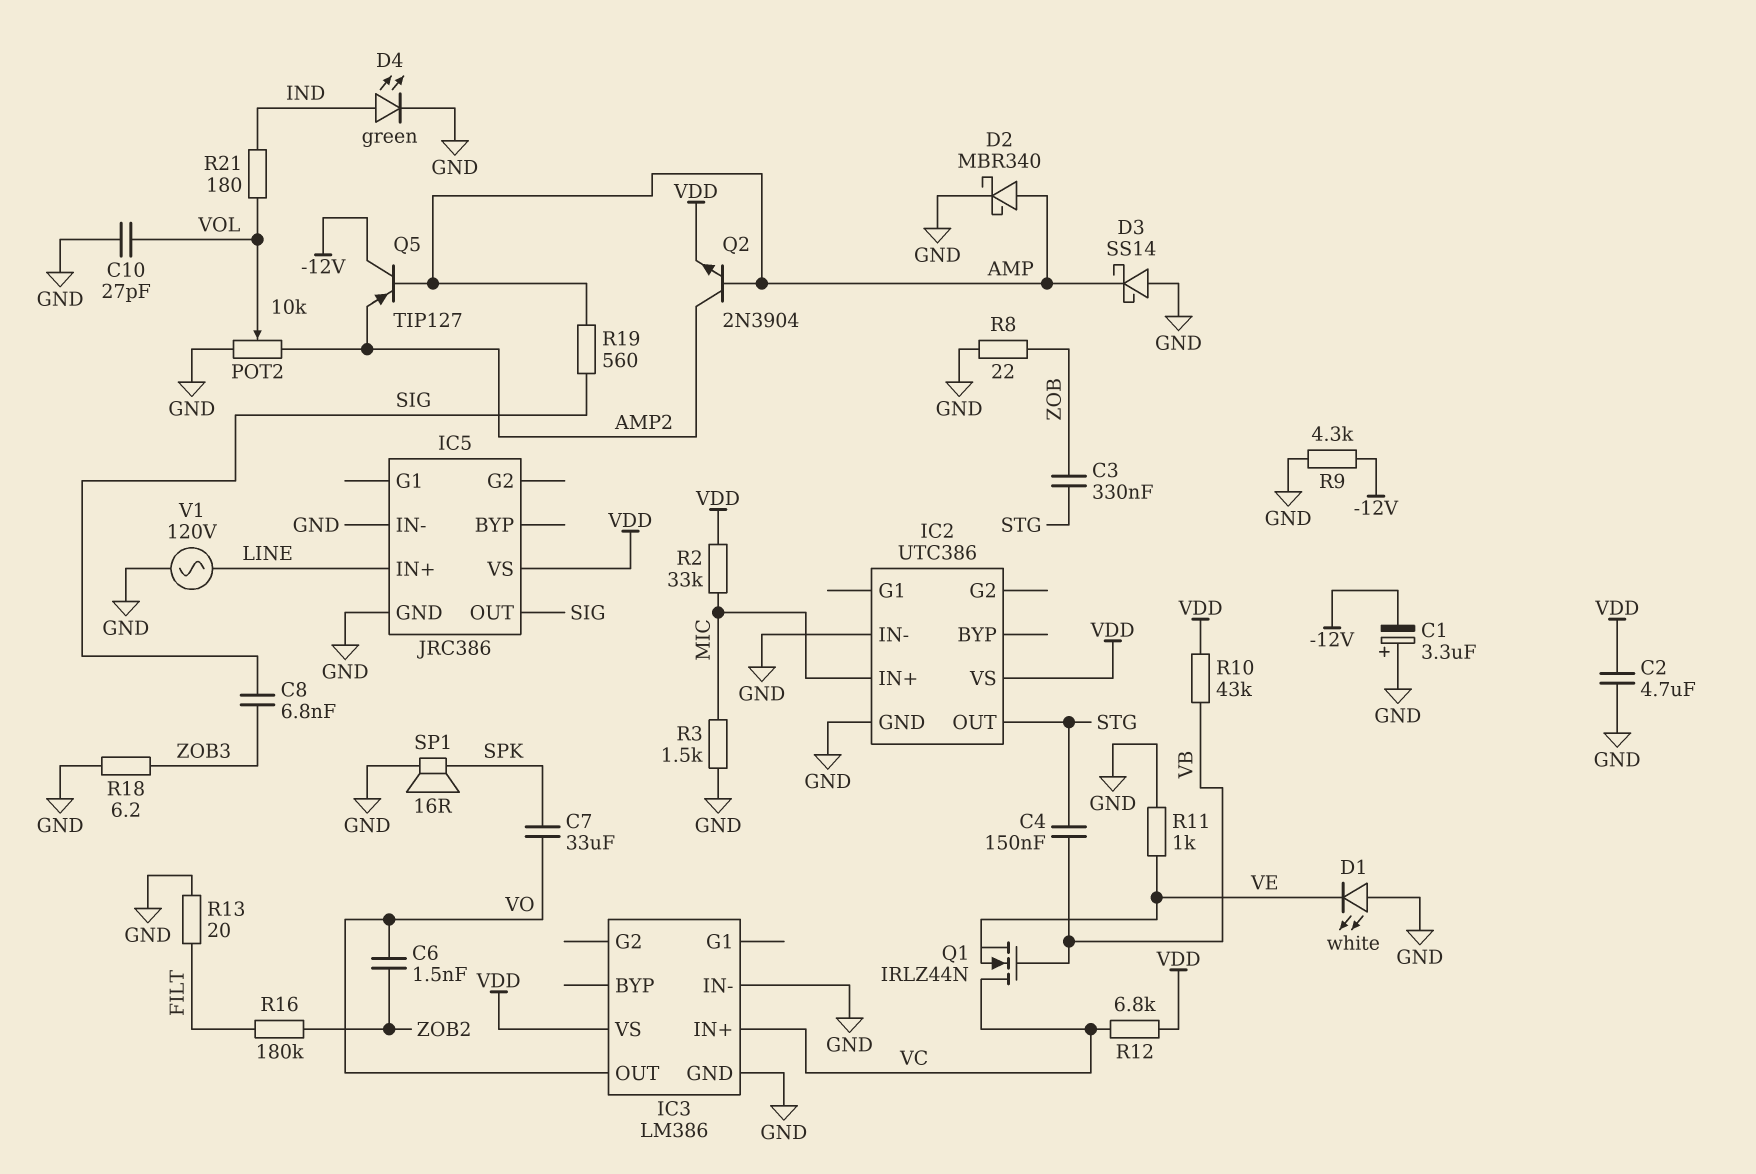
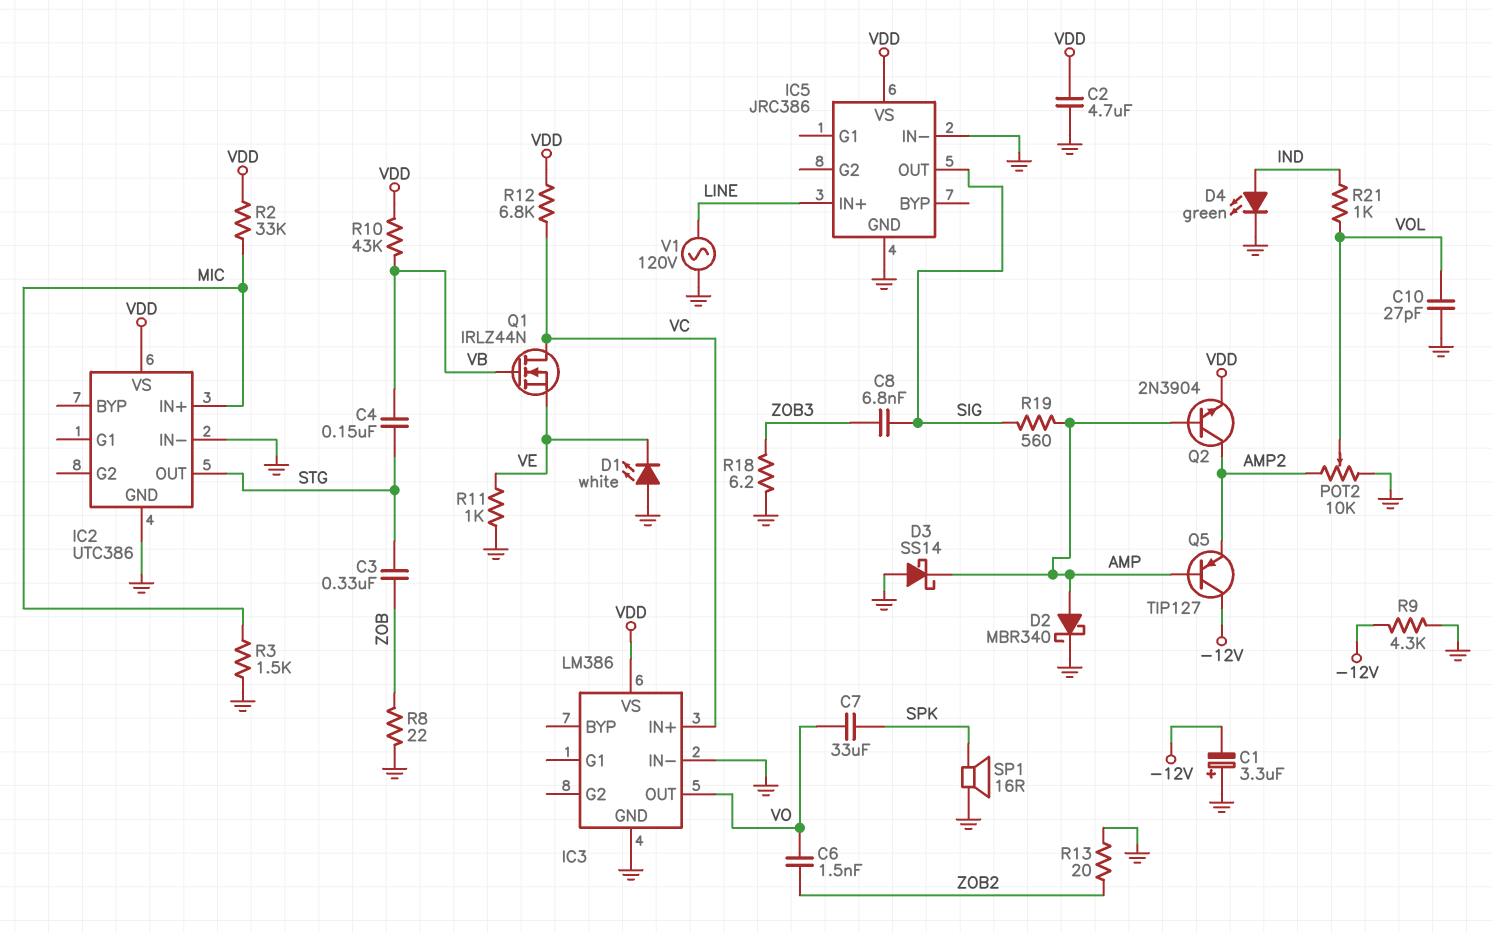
R13: 20 (FILT, GND) -> 20 (GND, ZOB2)
R16: 180k (FILT, ZOB2) -> none
R21: 180 (IND, VOL) -> 1k (IND, VOL)

